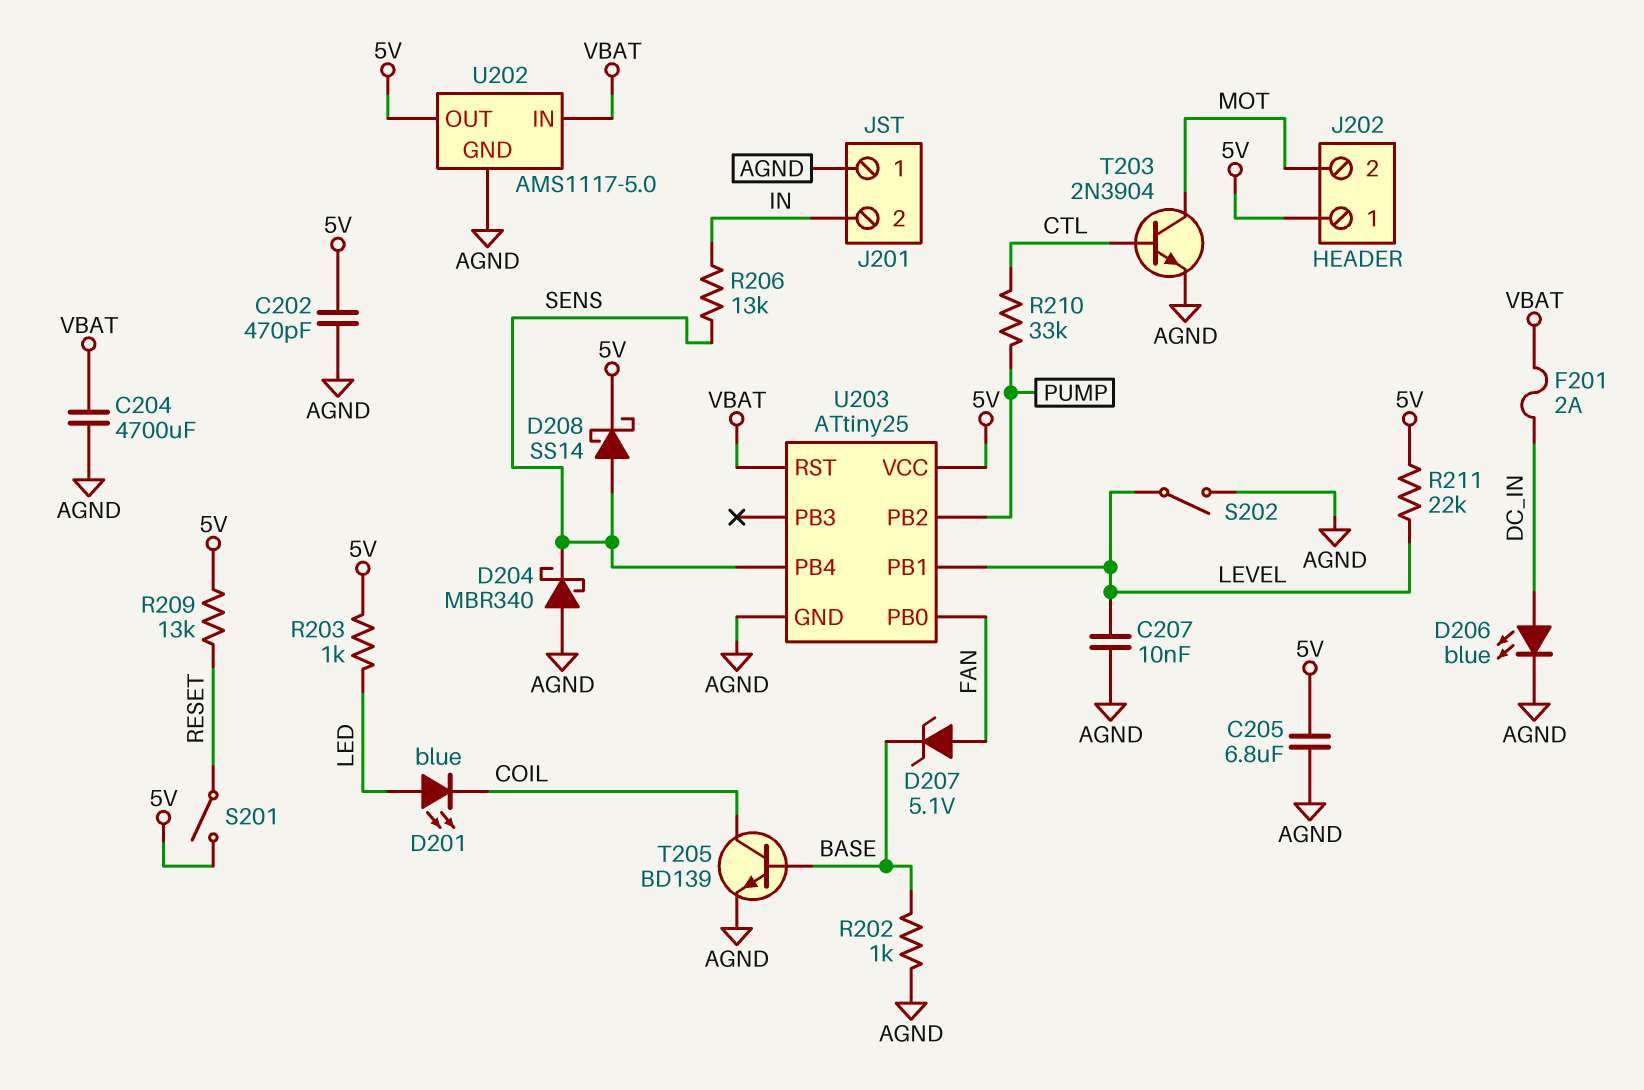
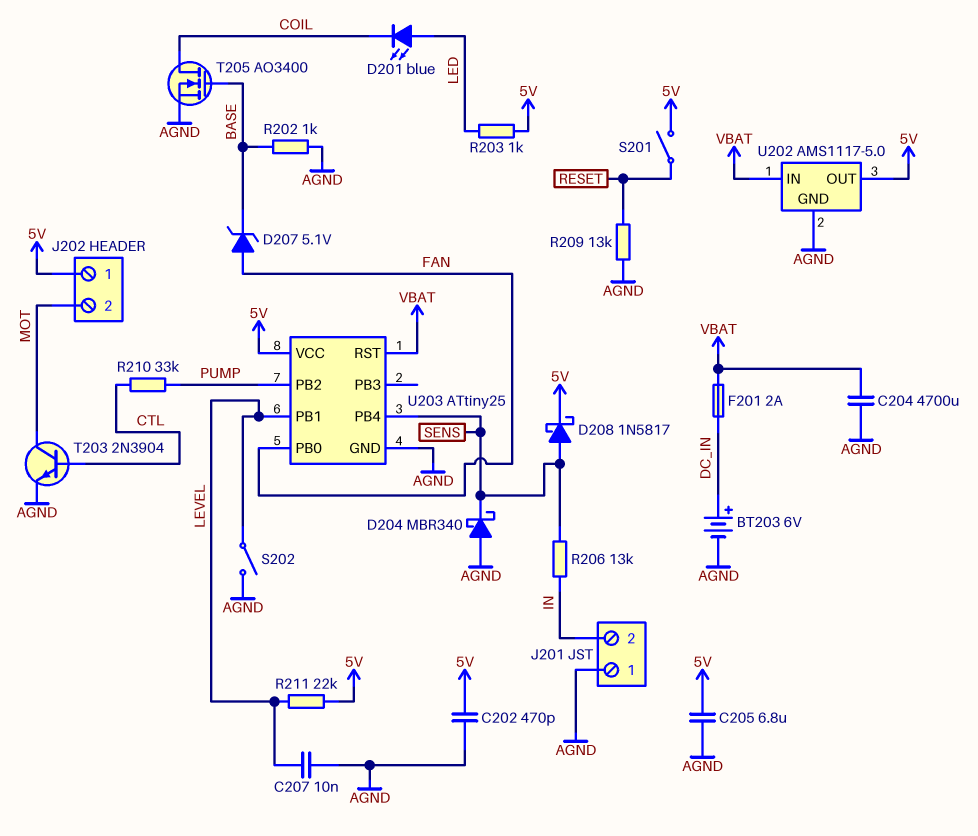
BT203: none -> 6V (plus DC_IN, minus AGND)
D206: LED blue (A DC_IN, K AGND) -> none
D208: schottky SS14 (A SENS, K 5V) -> schottky 1N5817 (A SENS, K 5V)
R209: 13k (5V, RESET) -> 13k (AGND, RESET)
T205: NPN BD139 (B BASE, C COIL, E AGND) -> NMOS AO3400 (G BASE, D COIL, S AGND)

